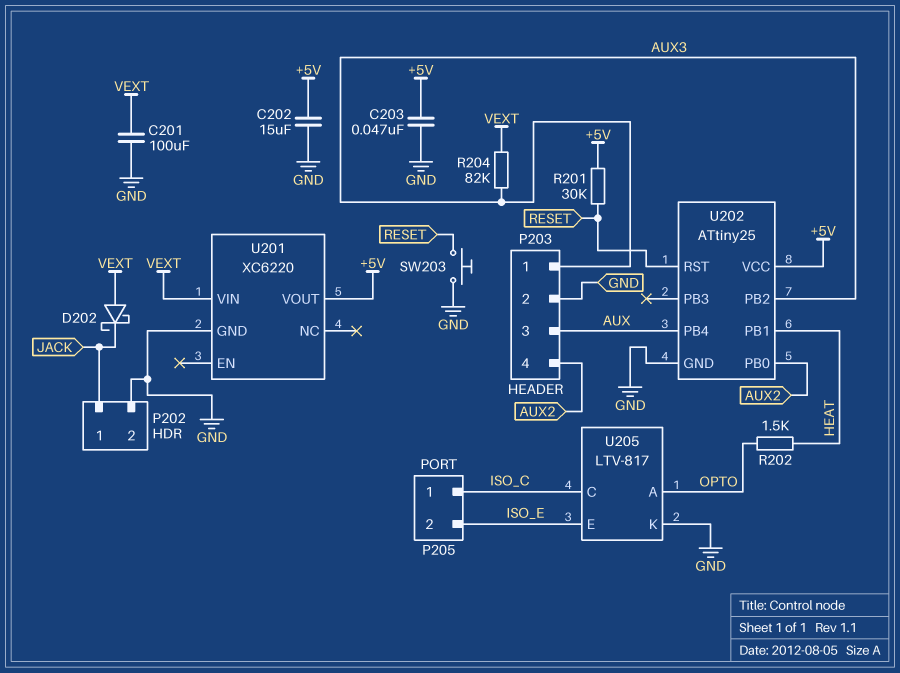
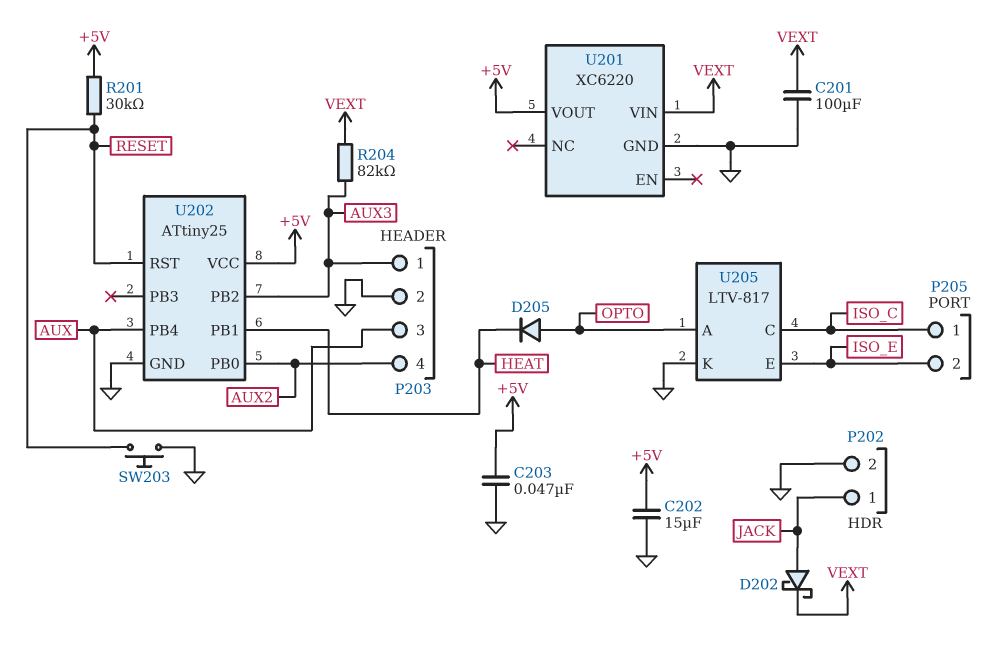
D202: schottky (A VEXT, K JACK) -> schottky (A JACK, K VEXT)
D205: none -> diode (A OPTO, K HEAT)
R202: 1.5k (HEAT, OPTO) -> none

